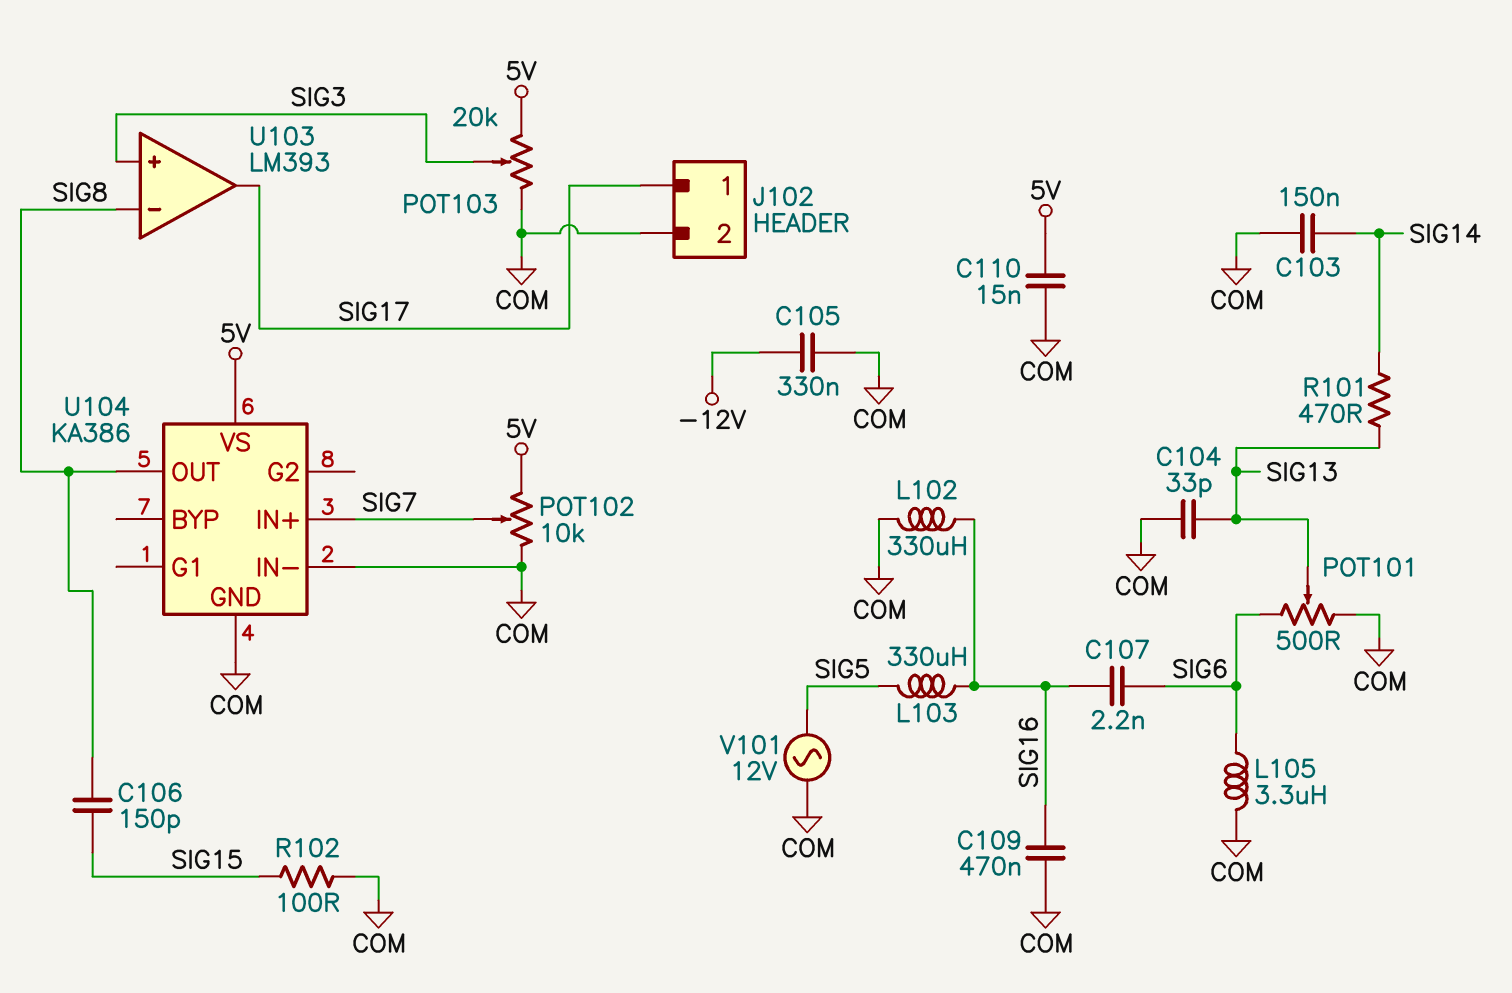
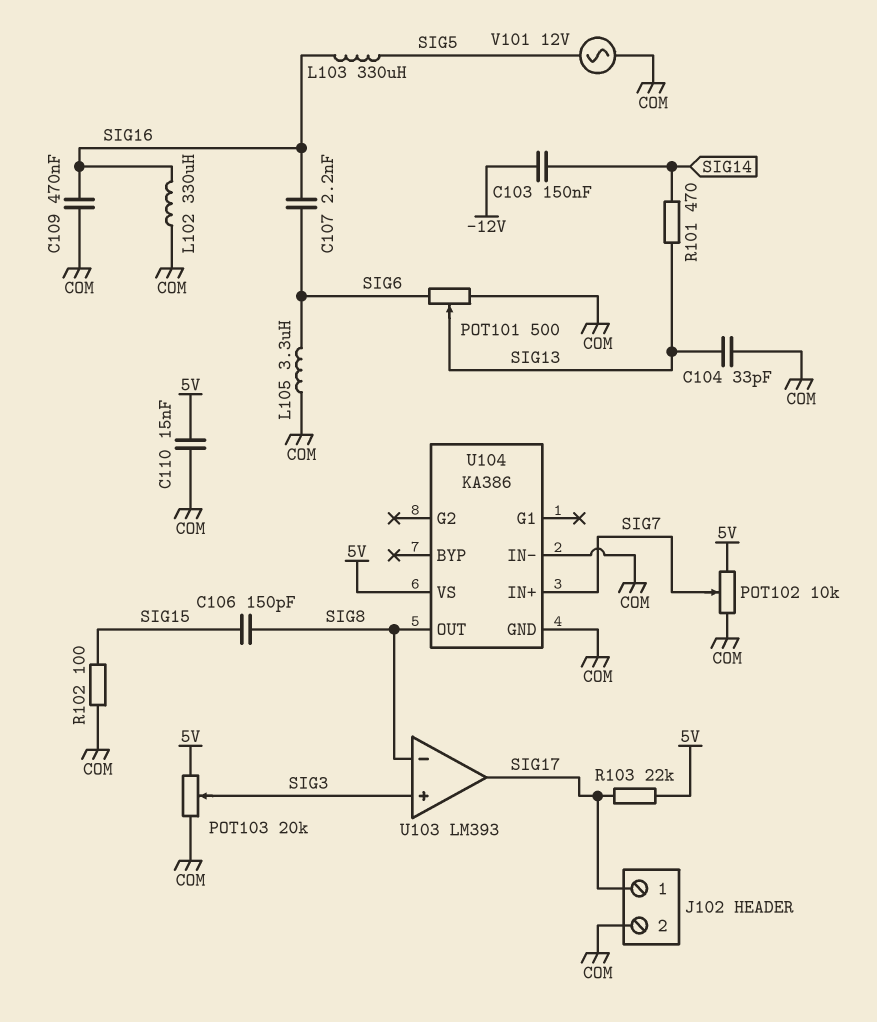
C103: 150nF (COM, SIG14) -> 150nF (-12V, SIG14)
C105: 330nF (-12V, COM) -> none
R103: none -> 22k (5V, SIG17)

